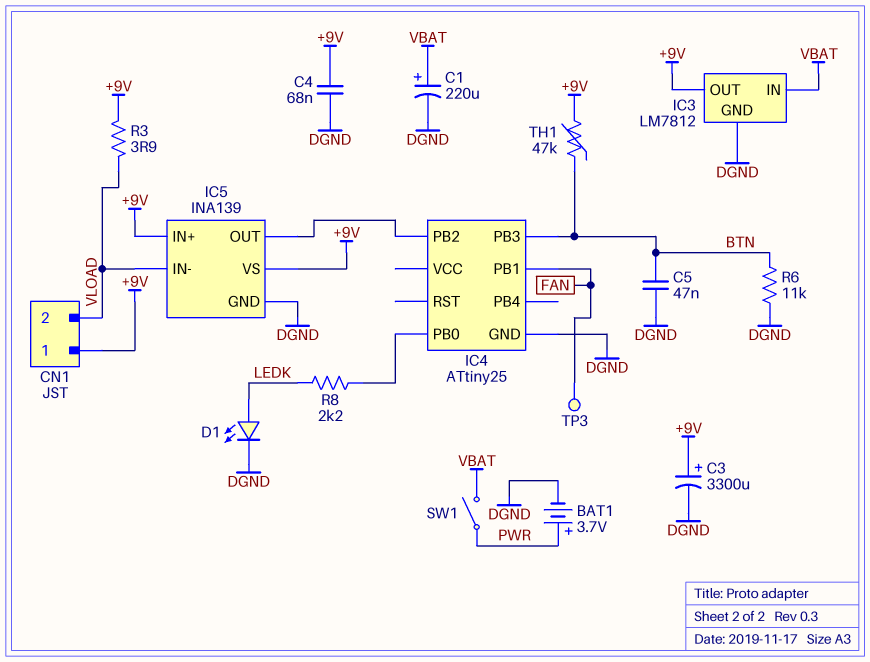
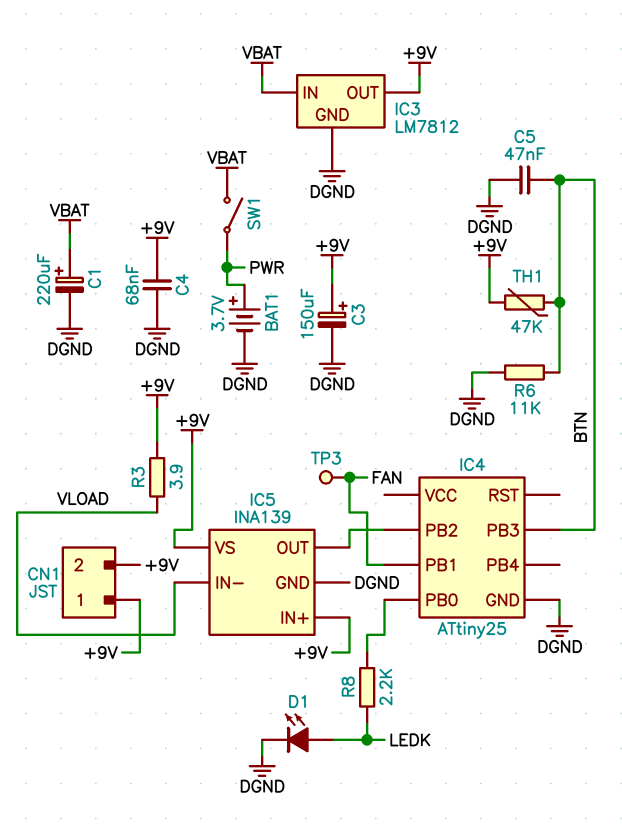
C3: 3300uF (plus +9V, minus DGND) -> 150uF (plus +9V, minus DGND)
CN1 pin 2: VLOAD -> +9V

